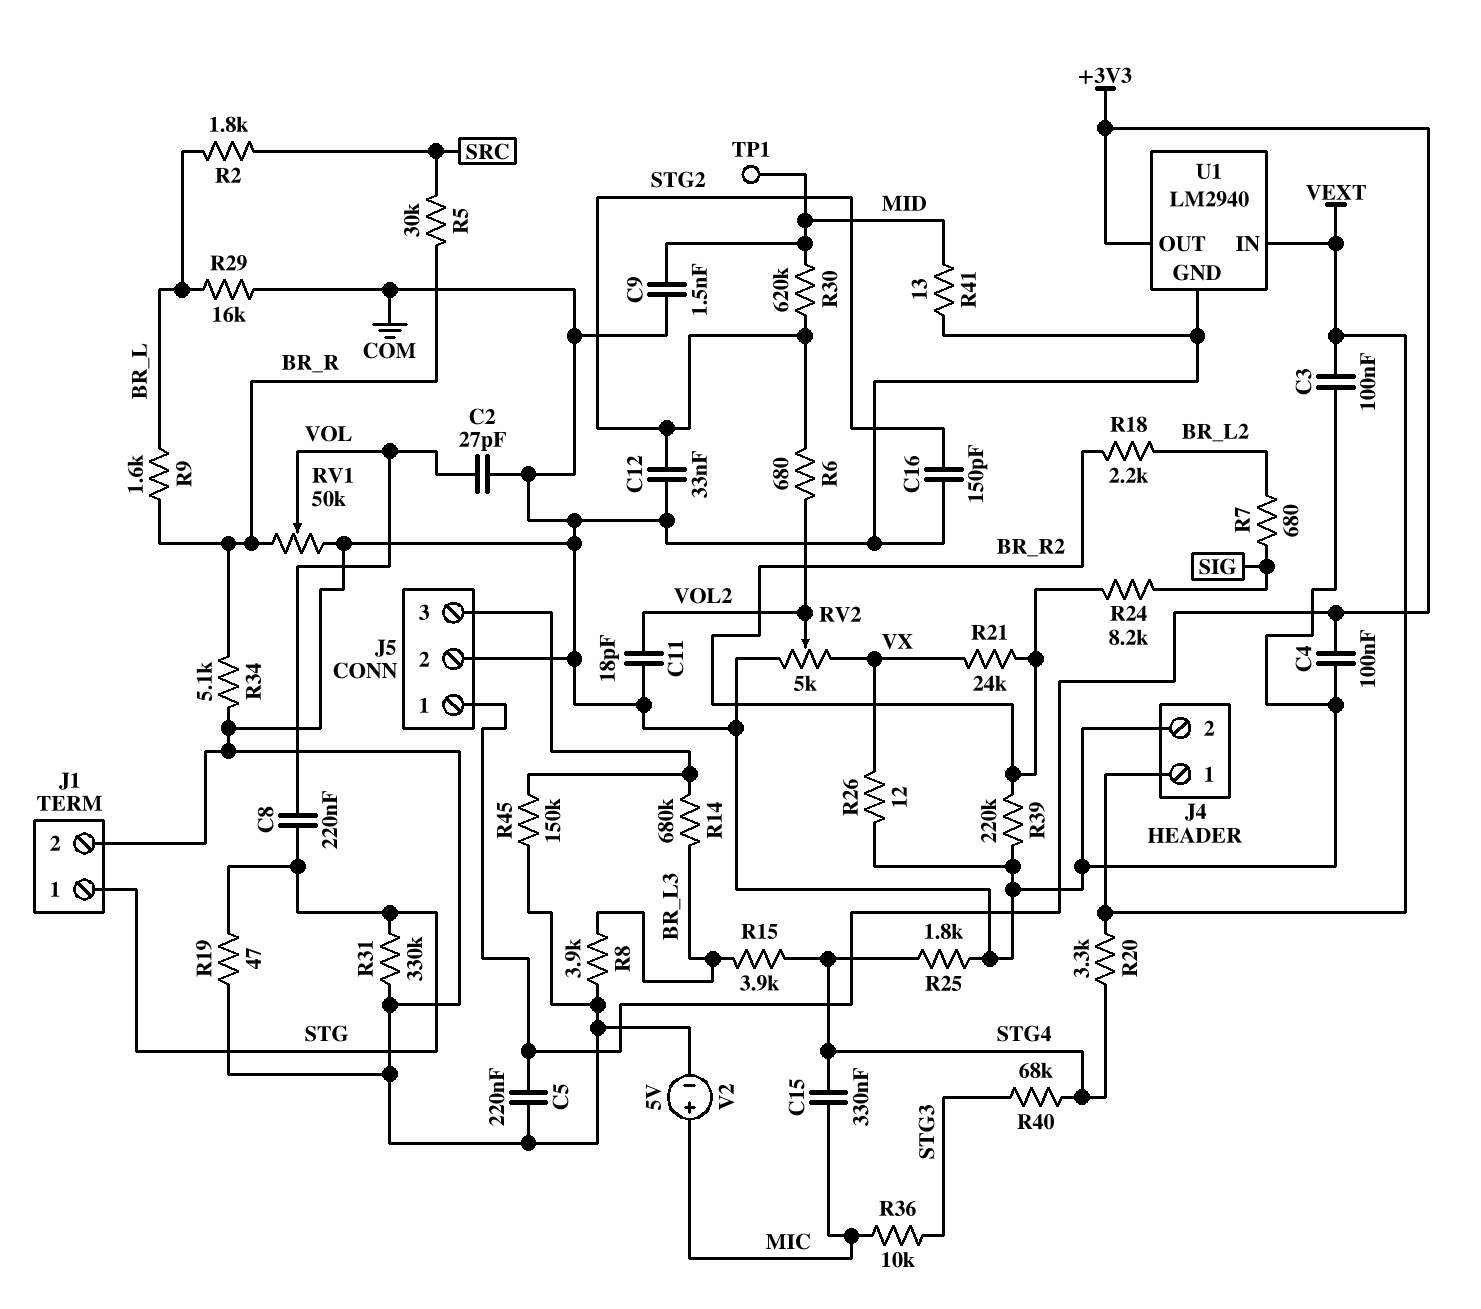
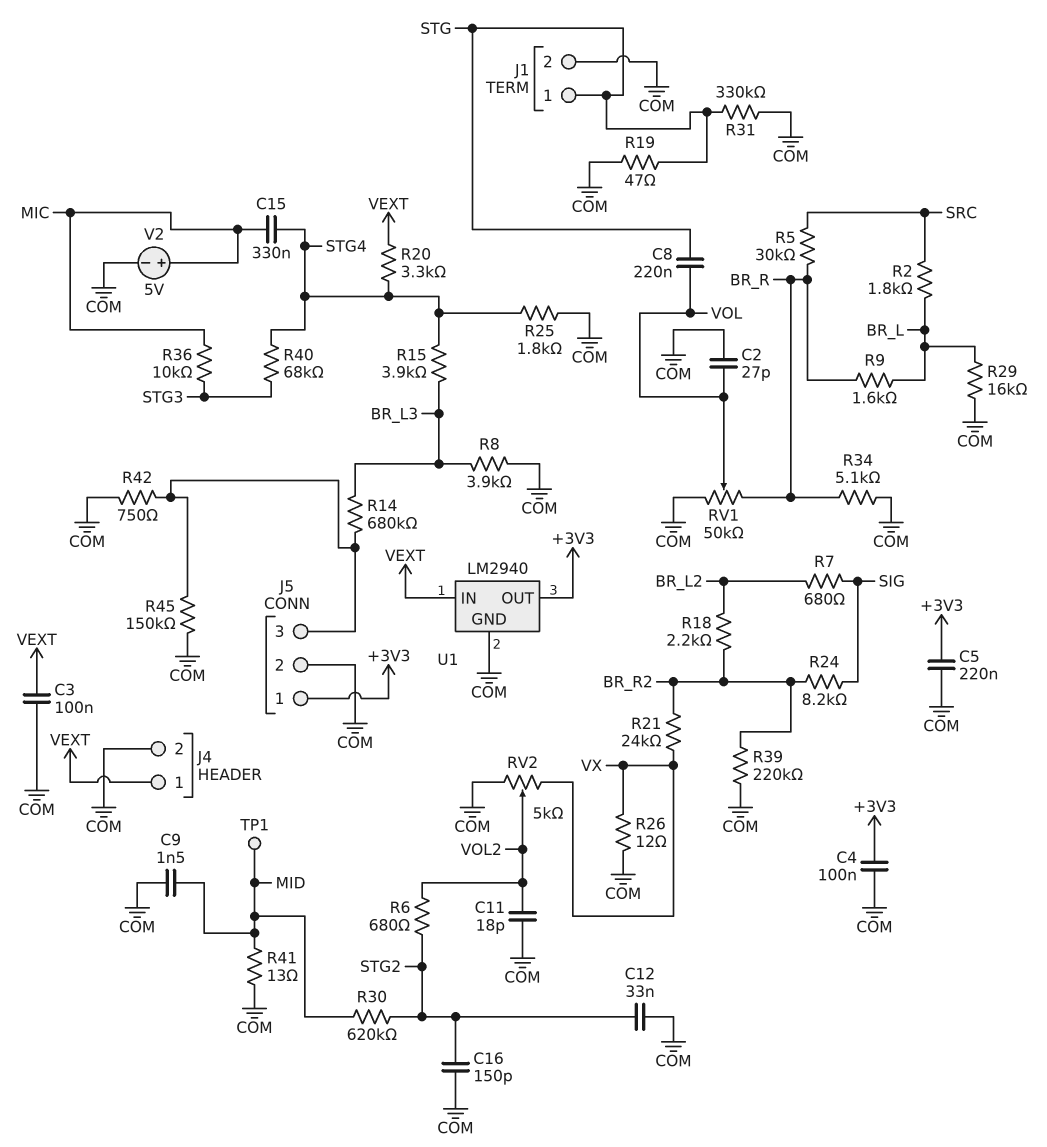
R42: none -> 750 (COM, J5/3)

